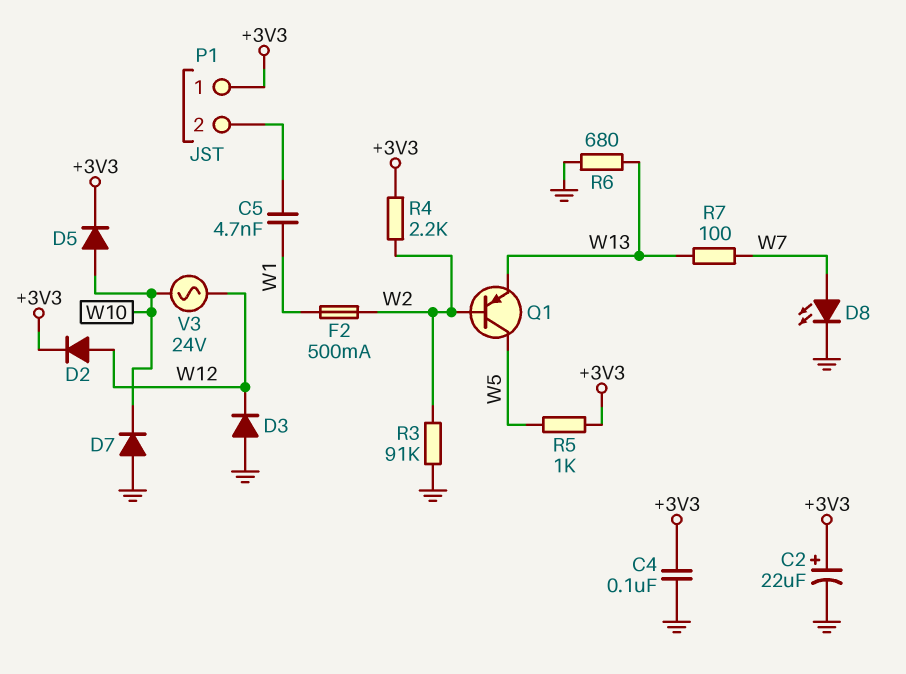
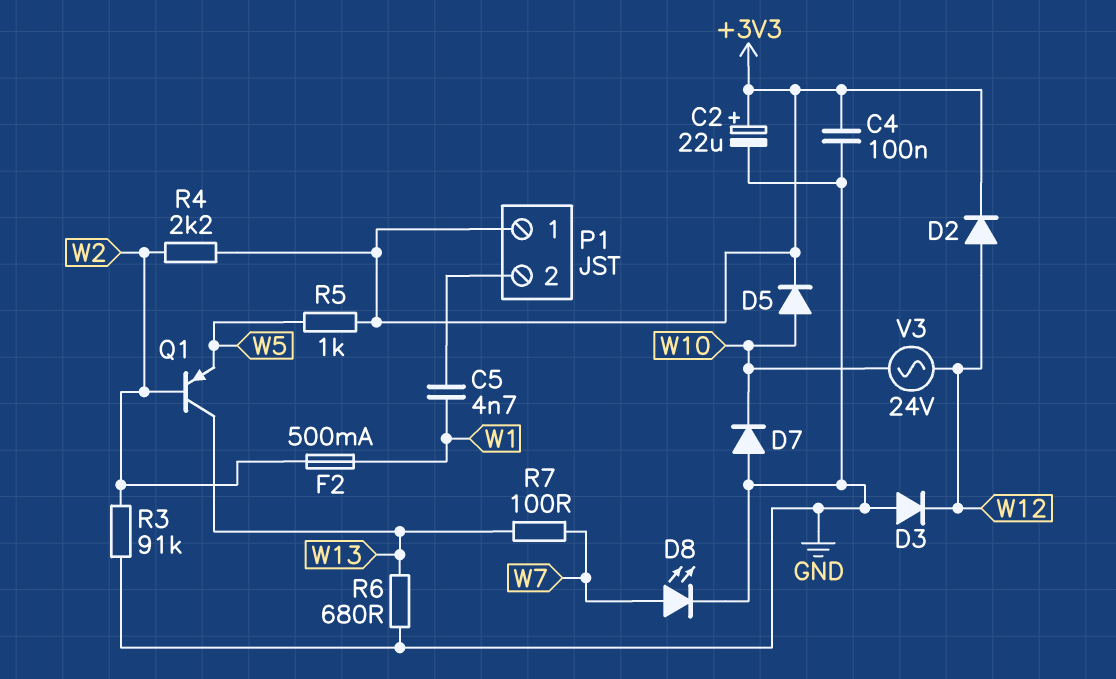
Q1: PNP (B W2, C W5, E W13) -> PNP (B W2, C W13, E W5)

